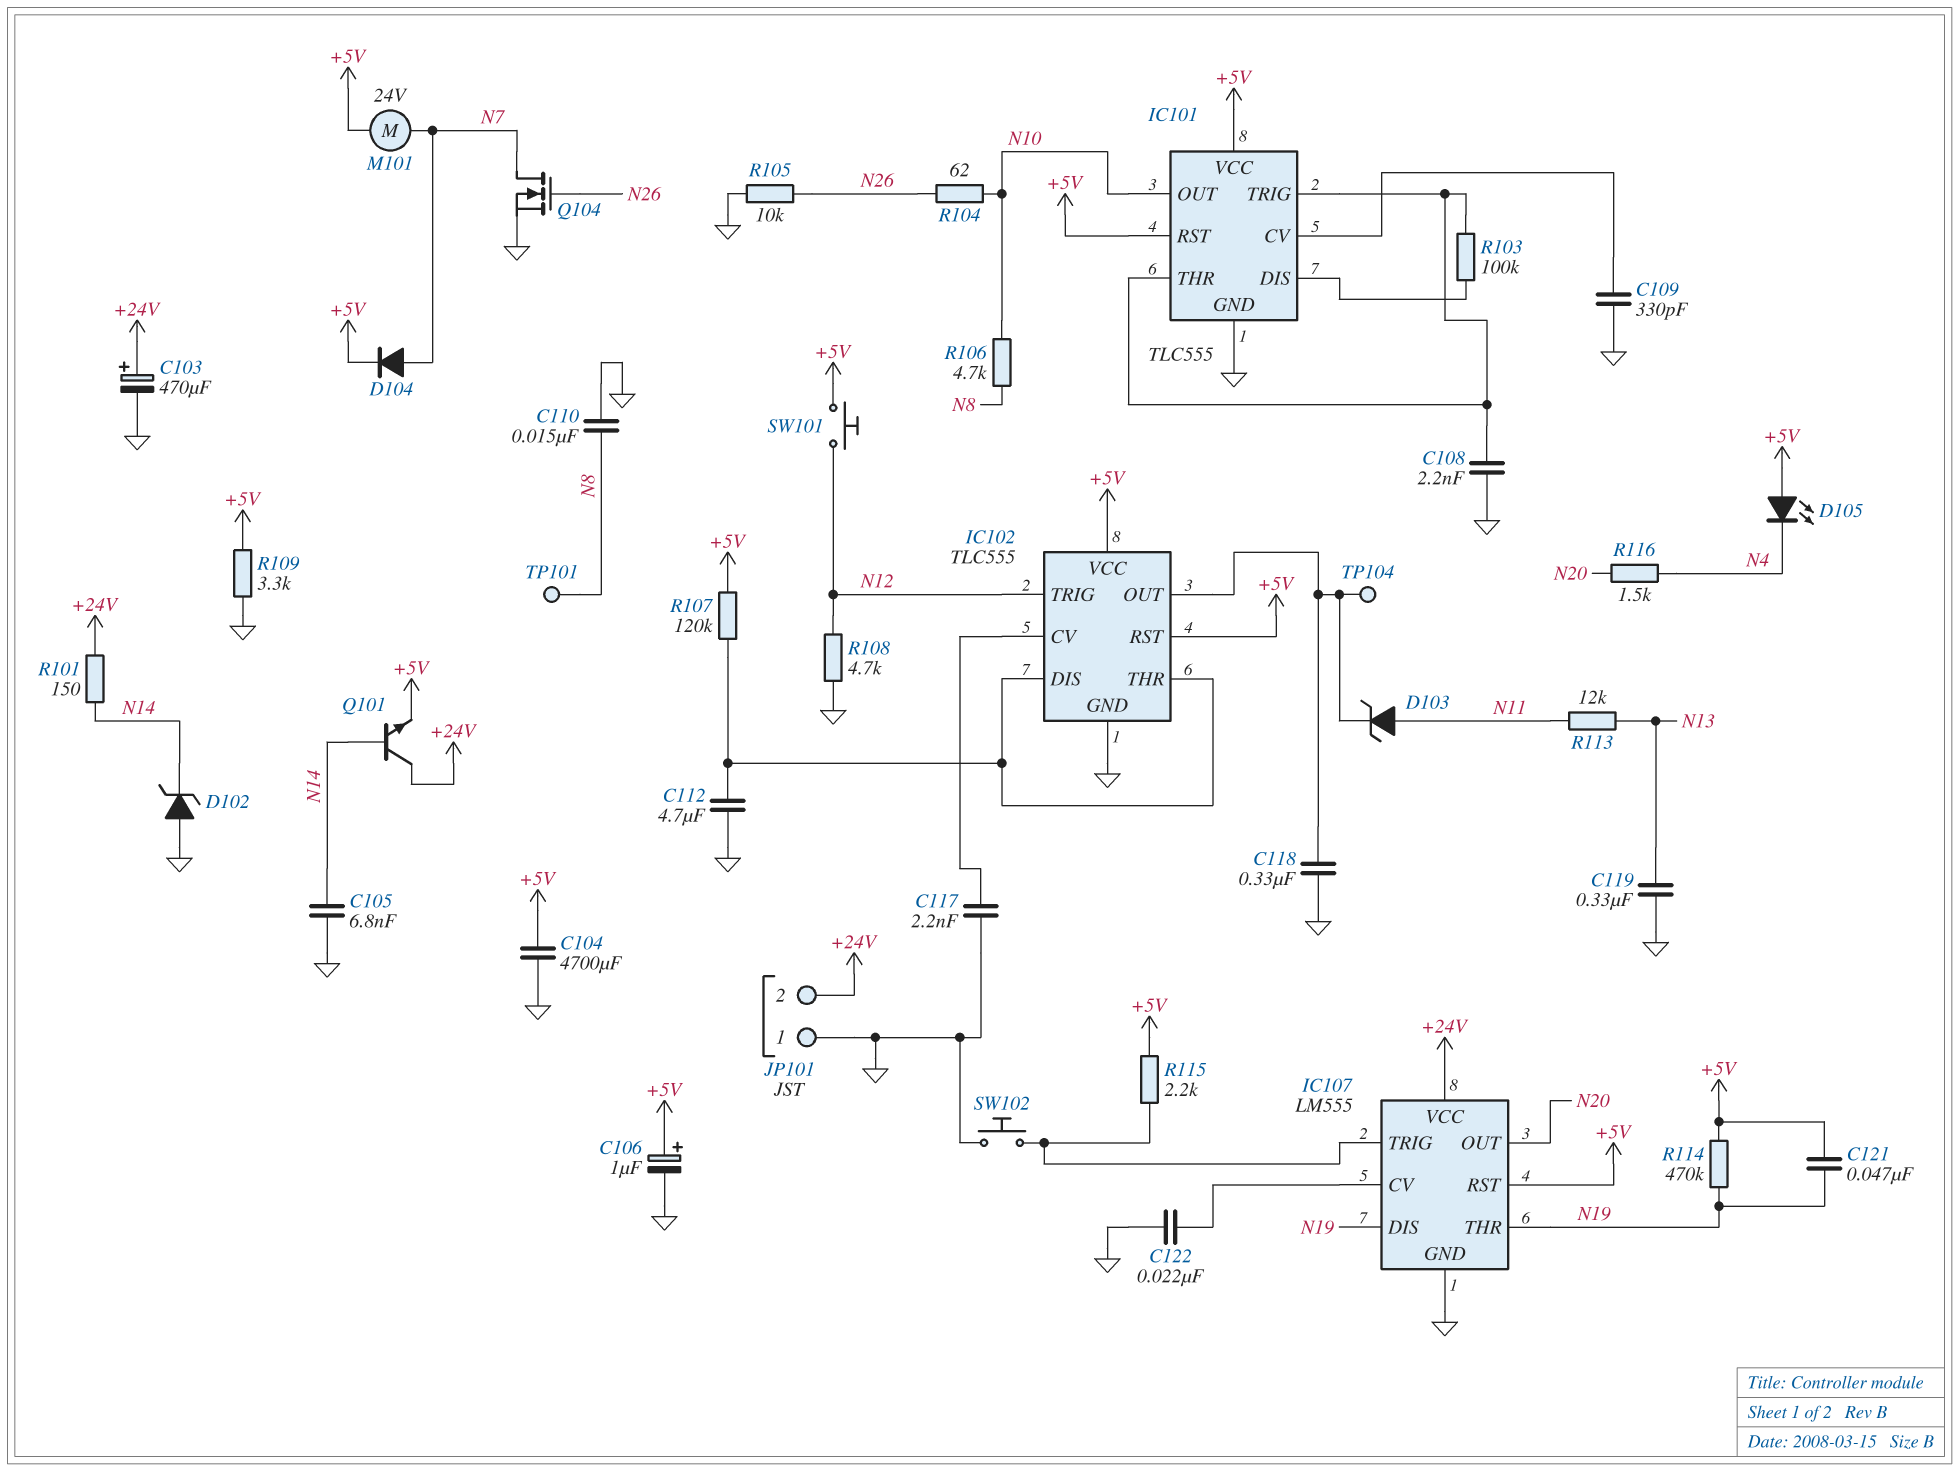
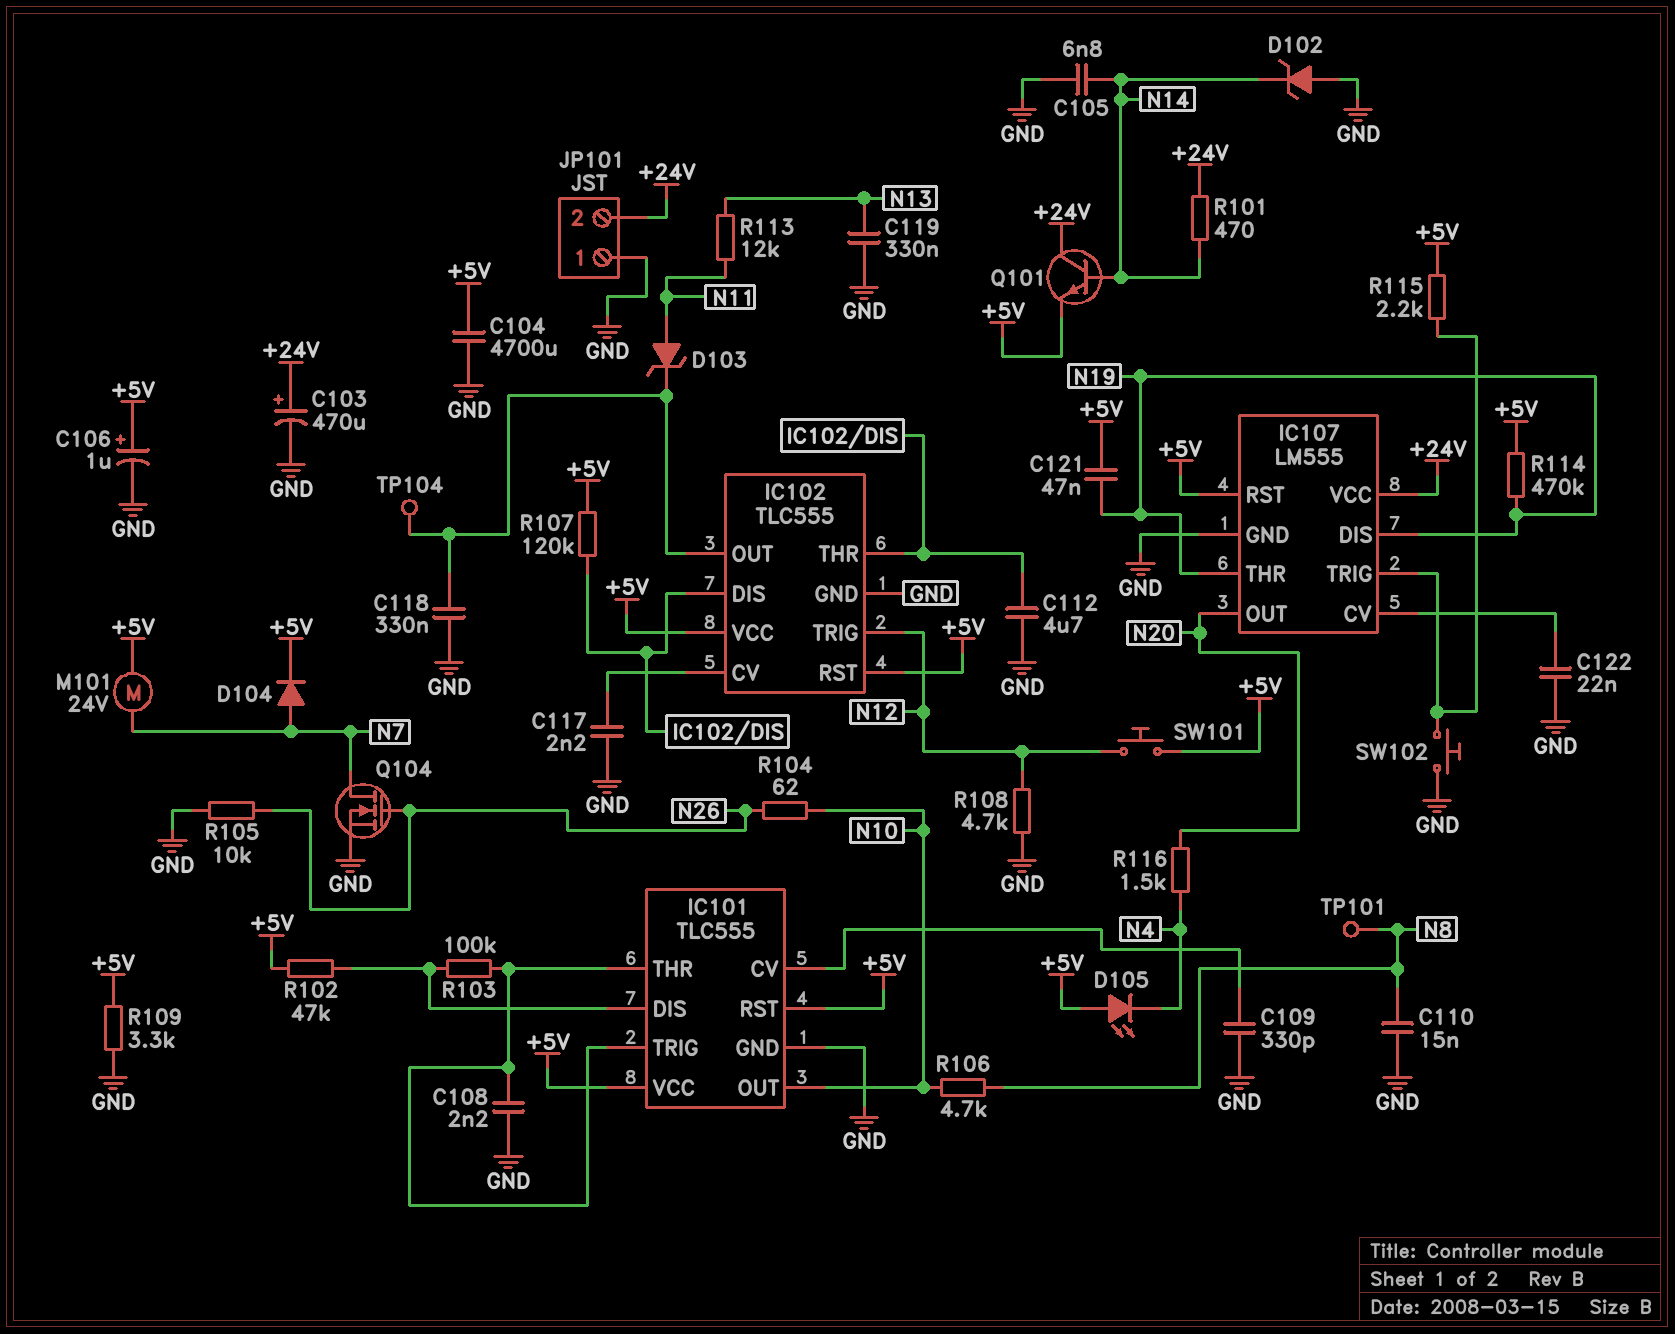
R101: 150 (+24V, N14) -> 470 (+24V, N14)
R102: none -> 47k (+5V, IC101/DIS)

